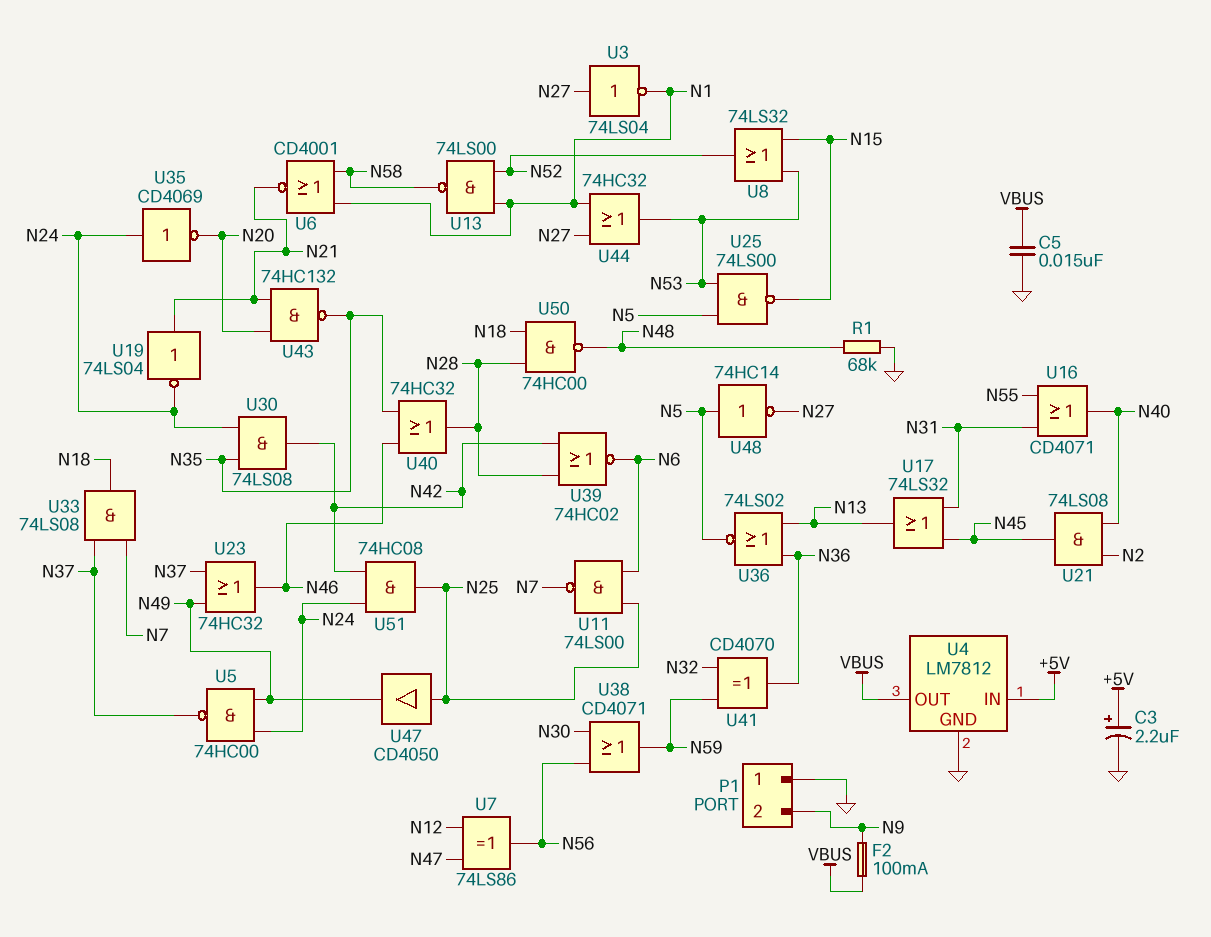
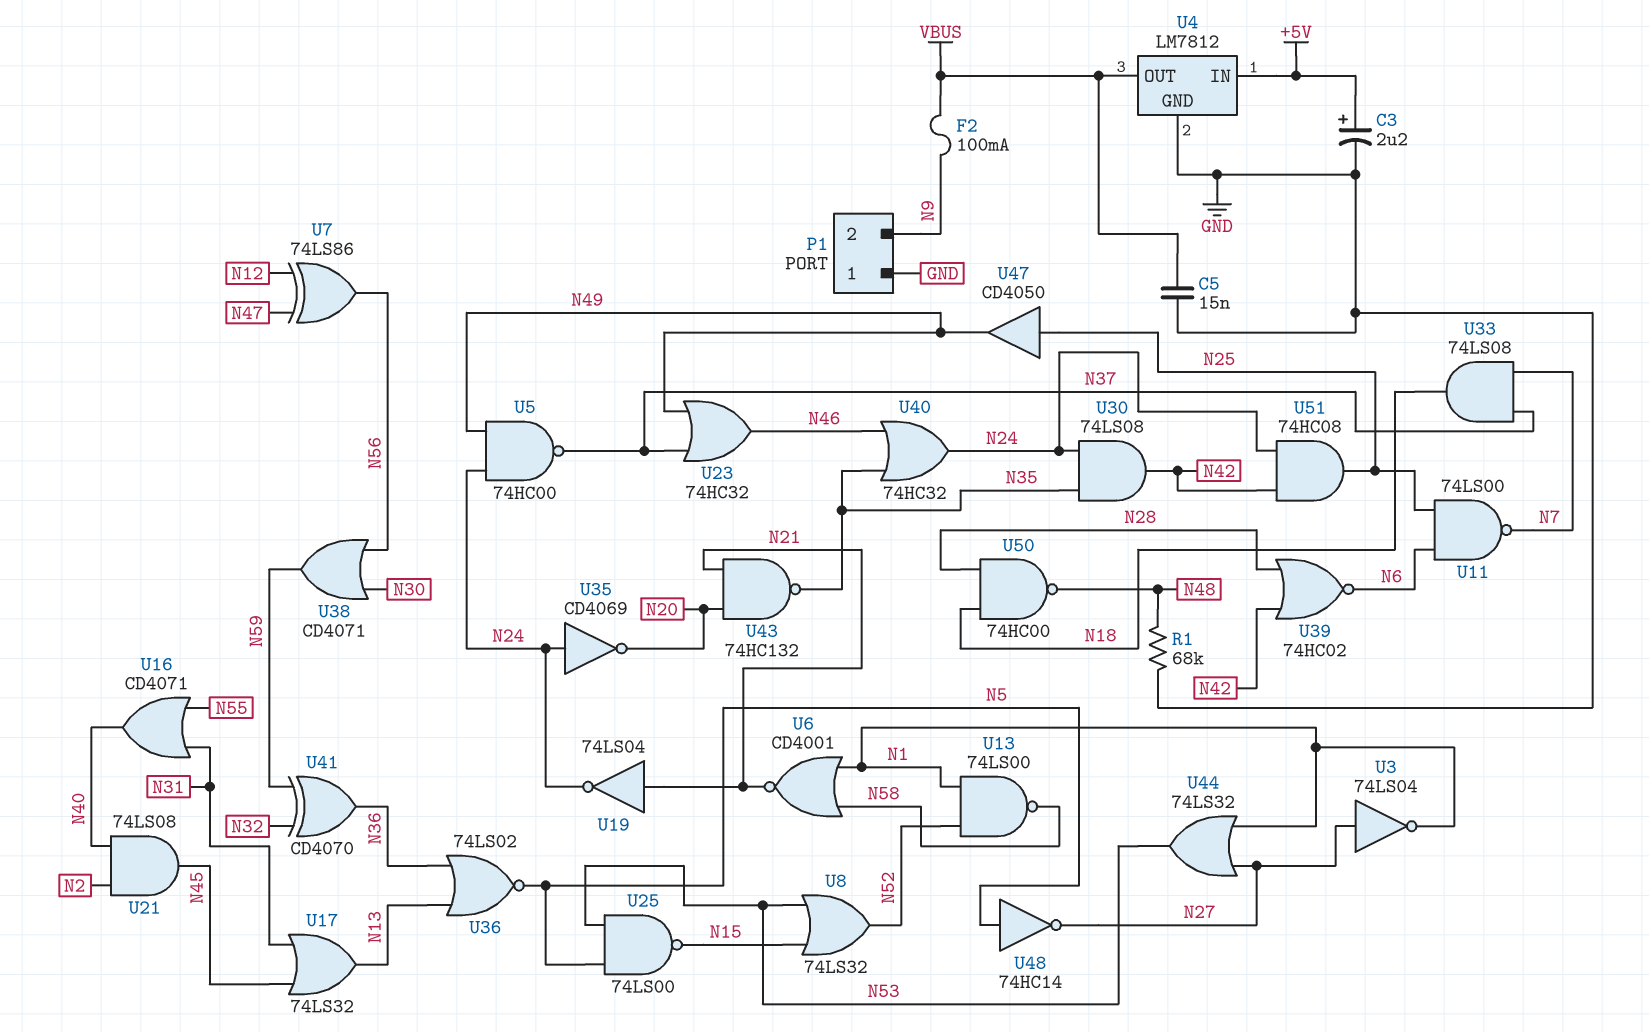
U40: OR 74HC32 (in N35, in N46, out N28) -> OR 74HC32 (in N35, in N46, out N24)
U44: OR 74HC32 (in N1, in N27, out N53) -> OR 74LS32 (in N1, in N27, out N53)

